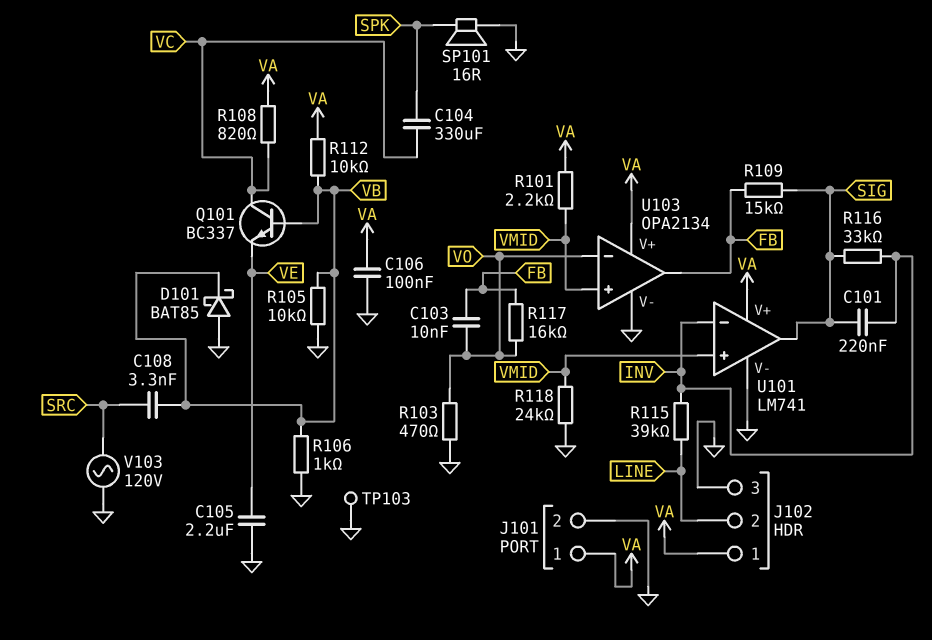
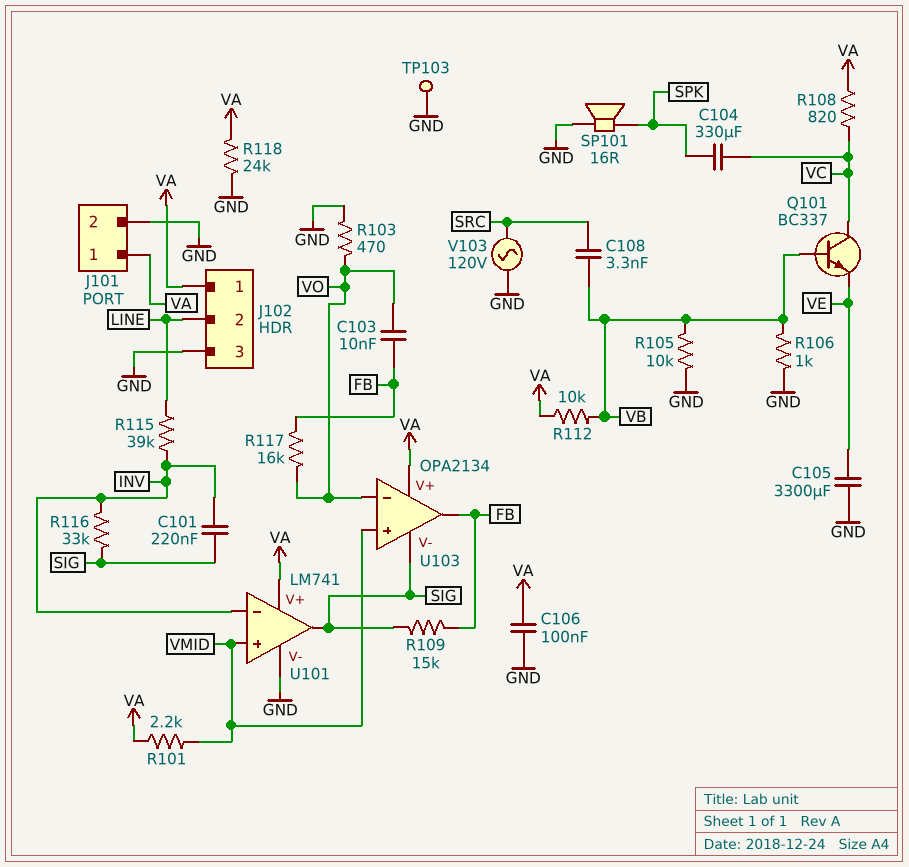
C105: 2.2uF (GND, VE) -> 3300uF (GND, VE)
D101: schottky BAT85 (A GND, K VB) -> none
R118: 24k (GND, VMID) -> 24k (GND, VA)
U103 pin V-: GND -> SIG

